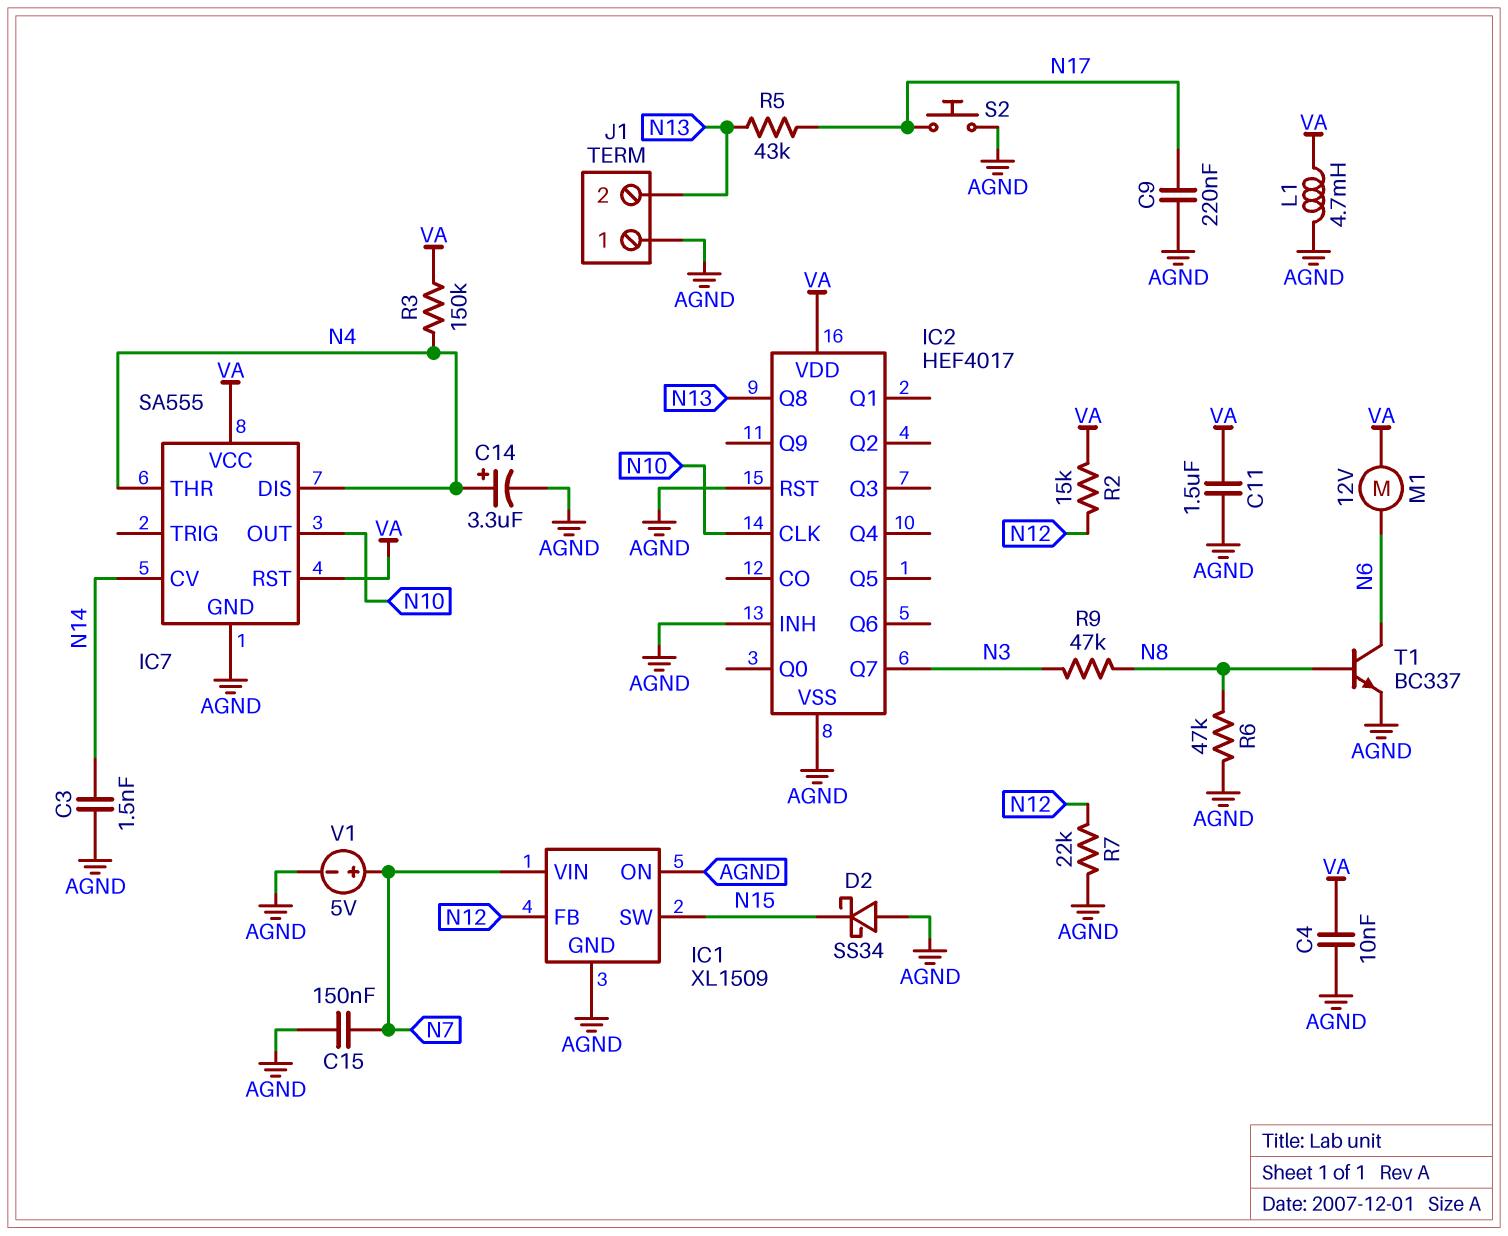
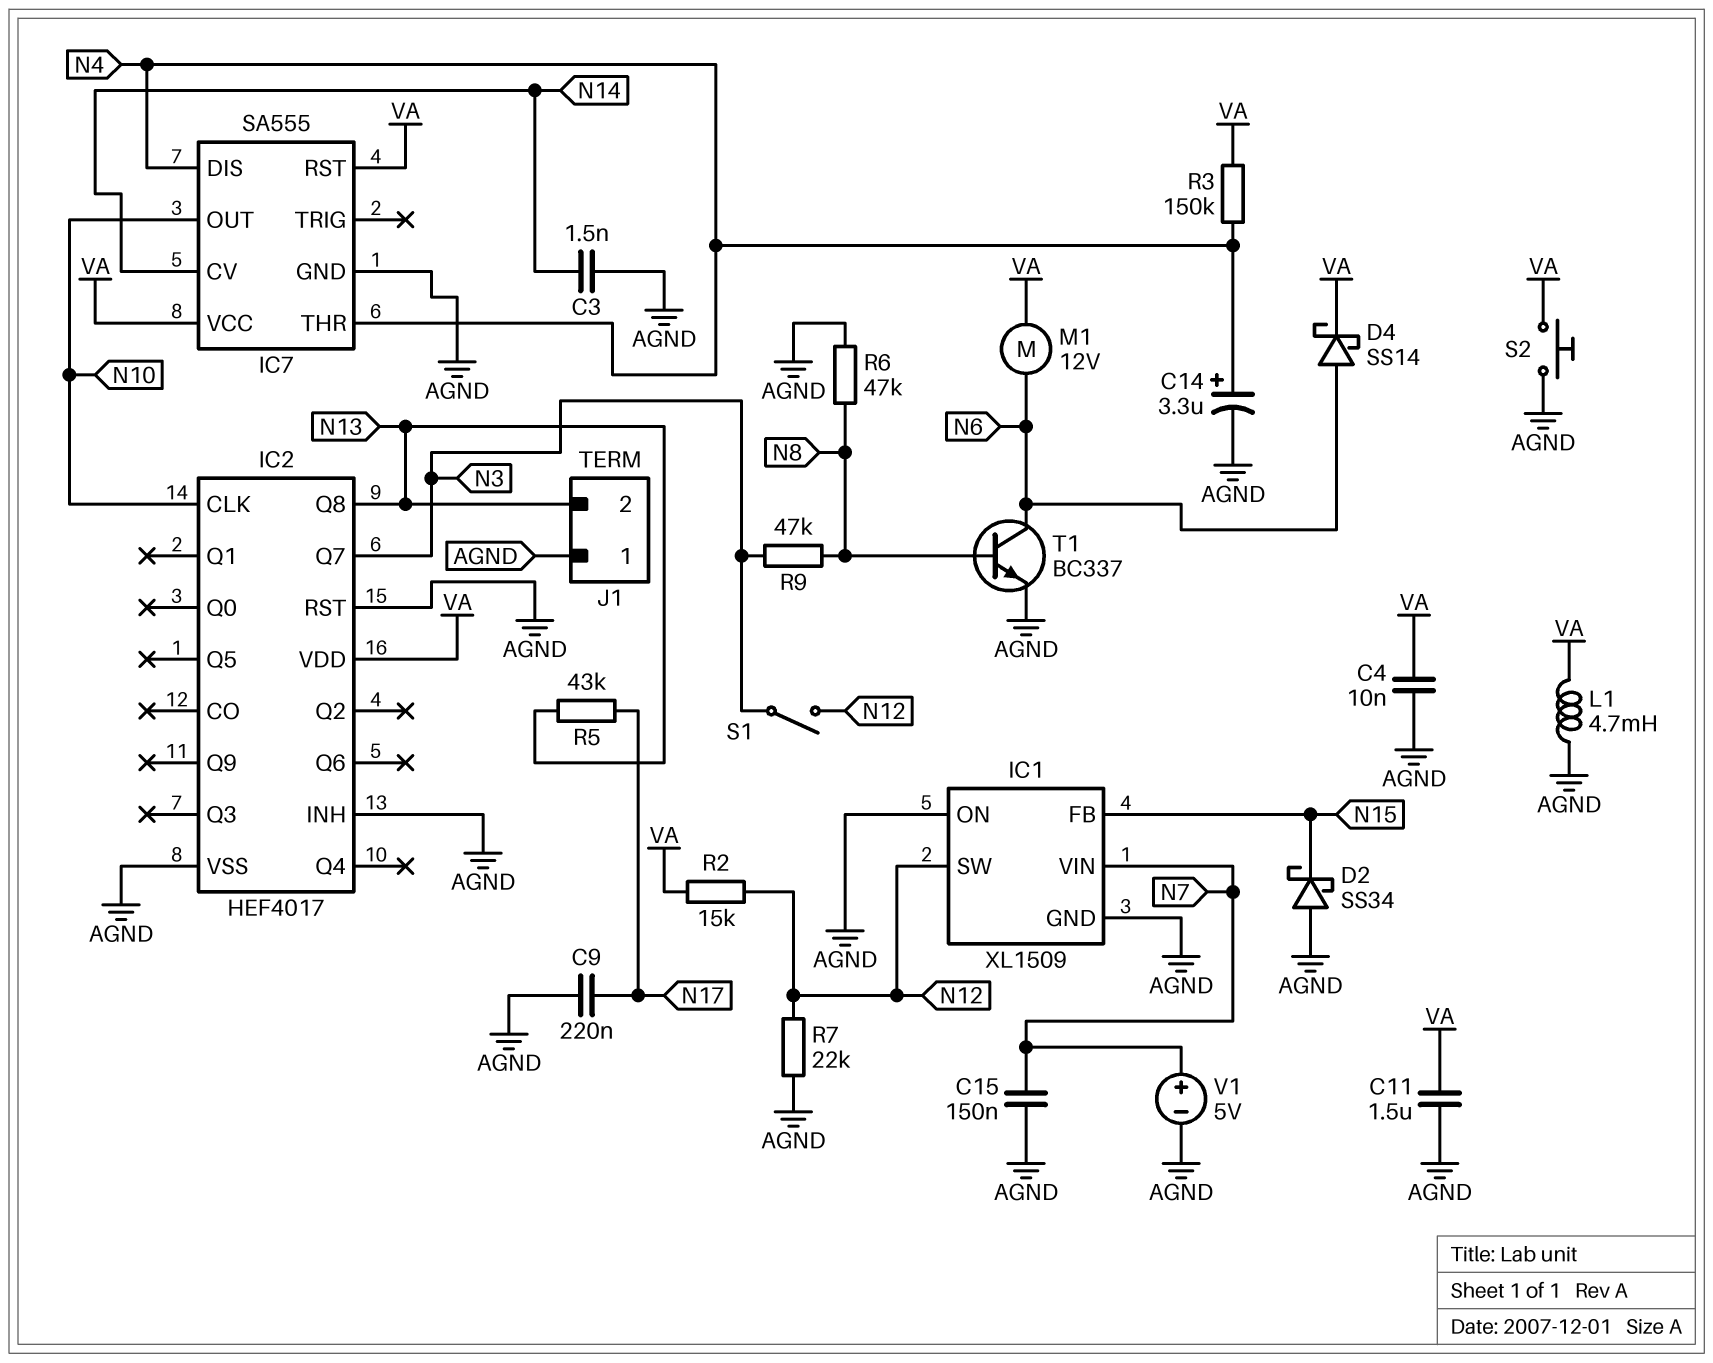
D4: none -> schottky SS14 (A N6, K VA)
IC1 pin FB: N12 -> N15
IC1 pin SW: N15 -> N12
S1: none -> switch (N3, N12)
S2: button (AGND, N17) -> button (AGND, VA)

